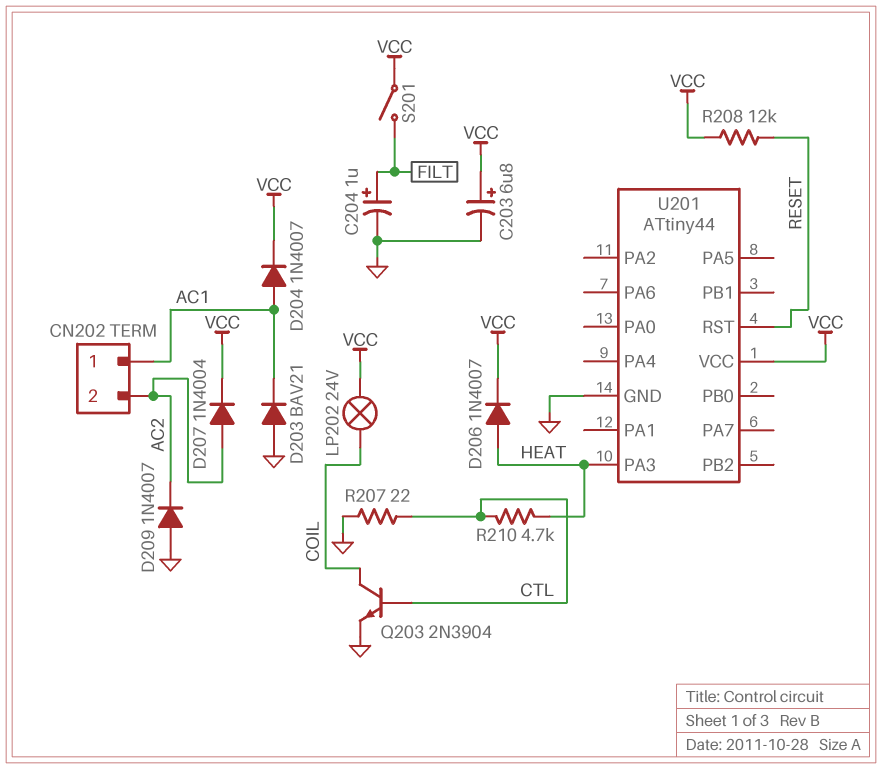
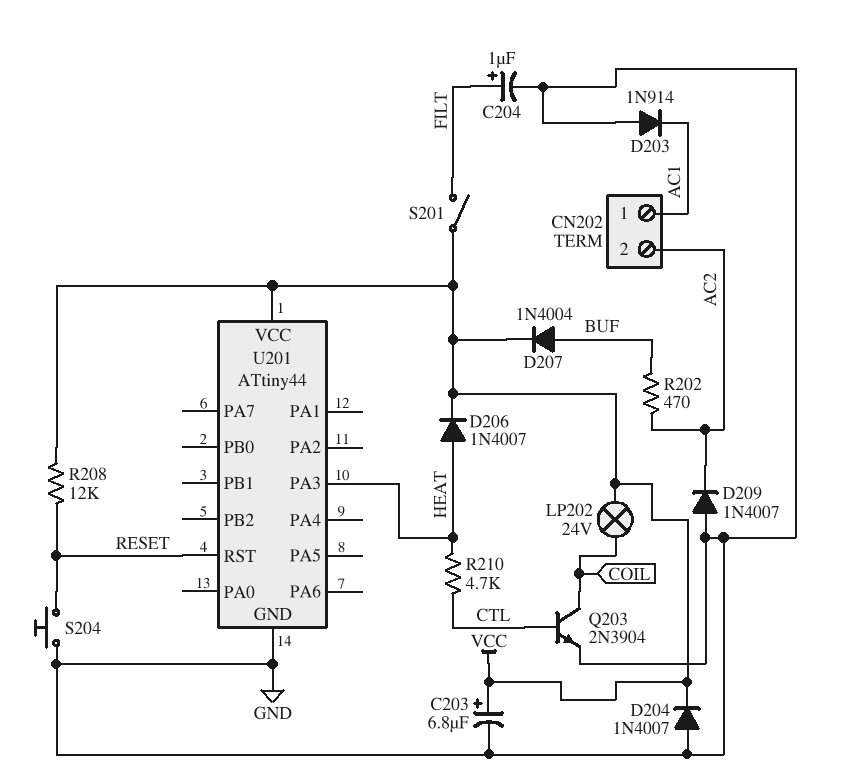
D203: diode BAV21 (A GND, K AC1) -> diode 1N914 (A GND, K AC1)
D204: diode 1N4007 (A AC1, K VCC) -> diode 1N4007 (A GND, K VCC)
D207: diode 1N4004 (A AC2, K VCC) -> diode 1N4004 (A BUF, K VCC)
R202: none -> 470 (AC2, BUF)
R207: 22 (CTL, GND) -> none
S204: none -> button (GND, RESET)

